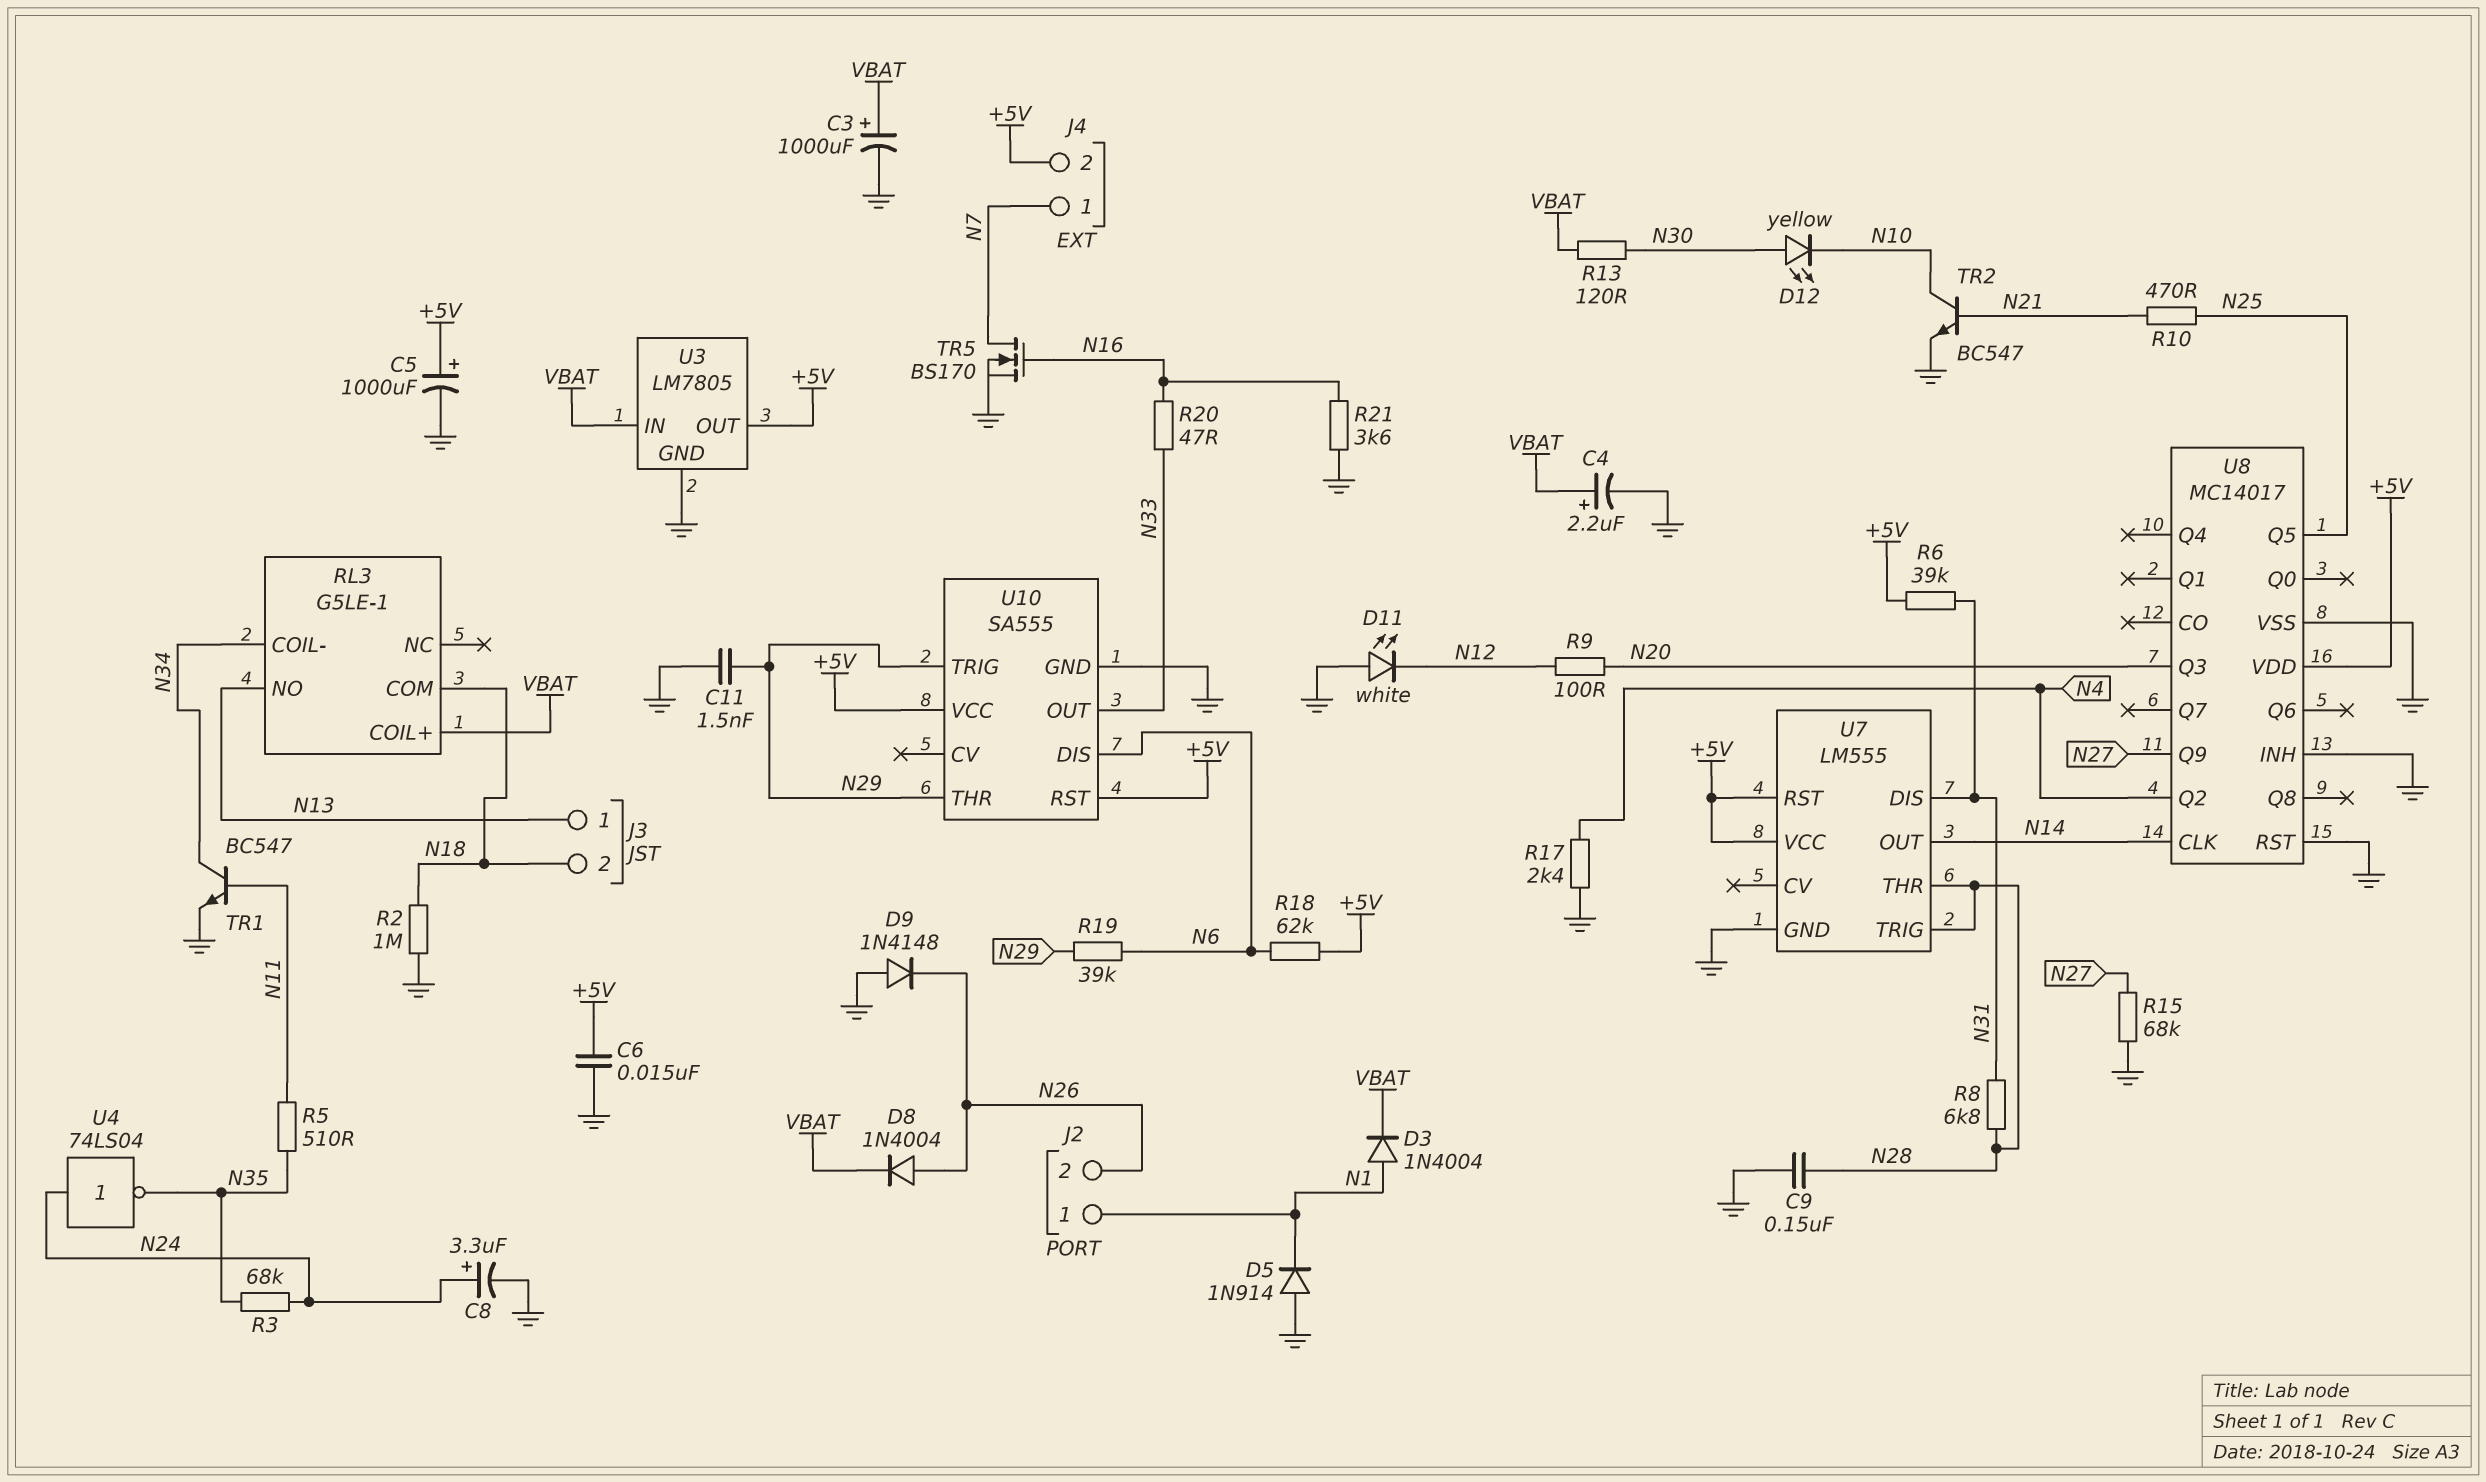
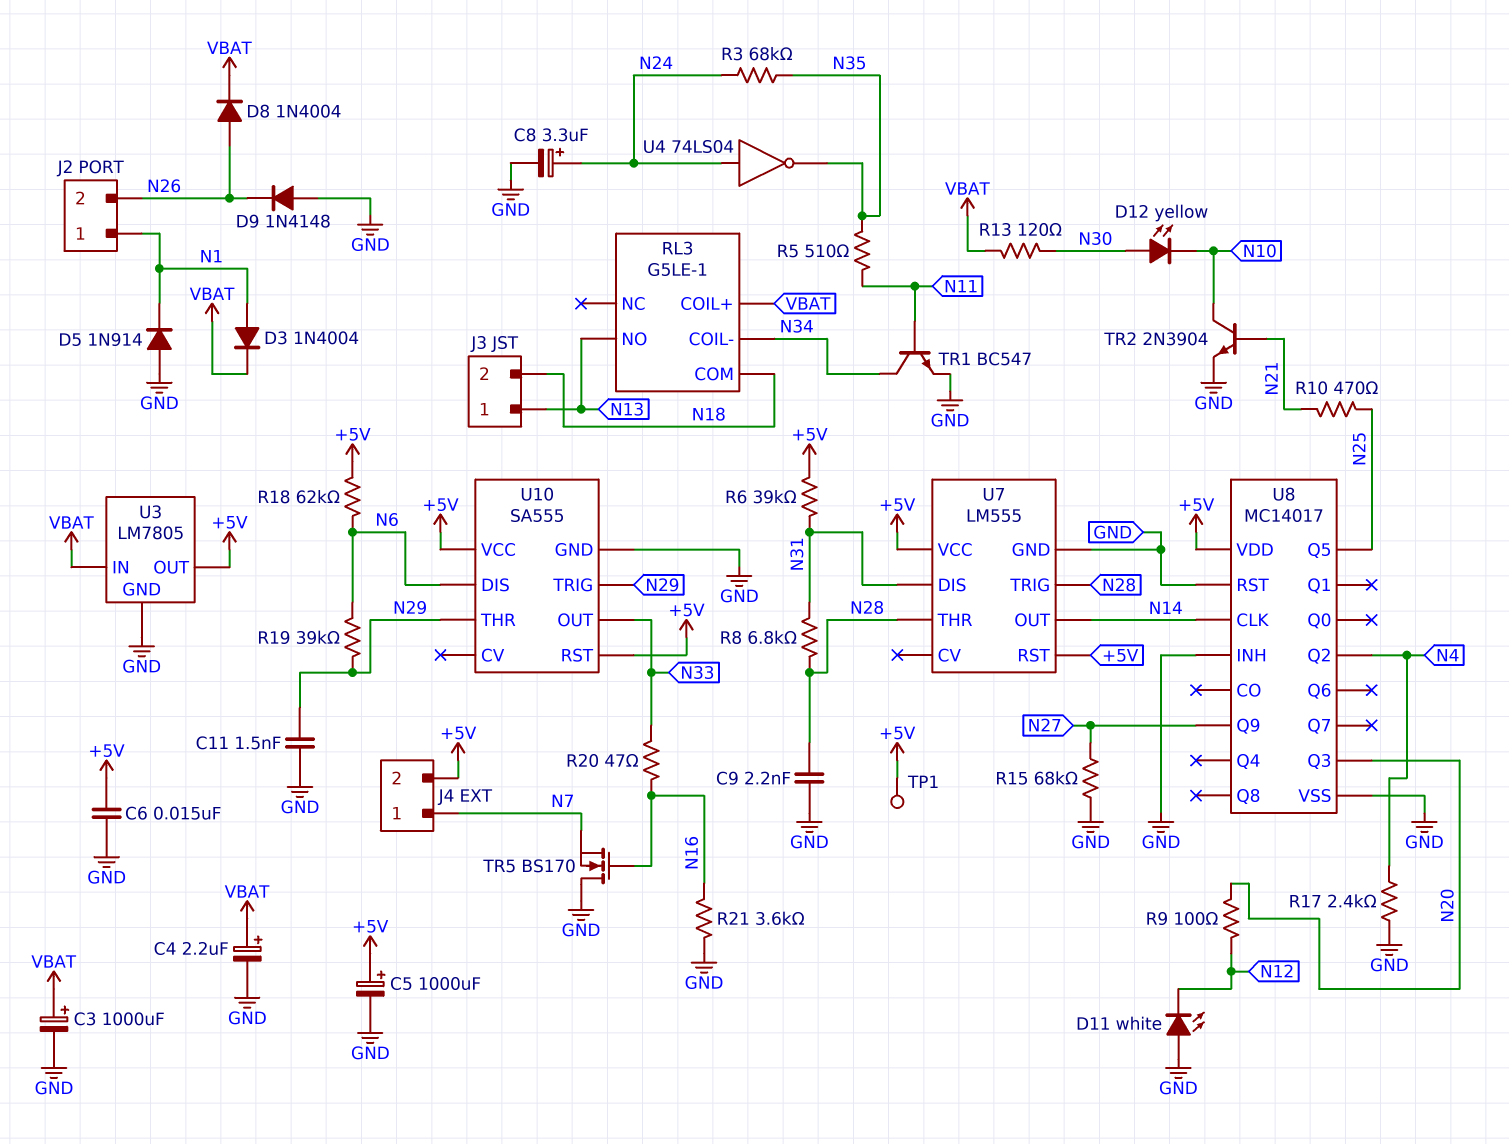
C9: 150nF (GND, N28) -> 2.2nF (GND, N28)
R2: 1M (GND, N18) -> none
TP1: none -> test point (+5V)
TR2: NPN BC547 (B N21, C N10, E GND) -> NPN 2N3904 (B N21, C N10, E GND)
TR5: NMOS BS170 (G N16, D N7, S GND) -> NMOS BS170 (G N16, D GND, S N7)

